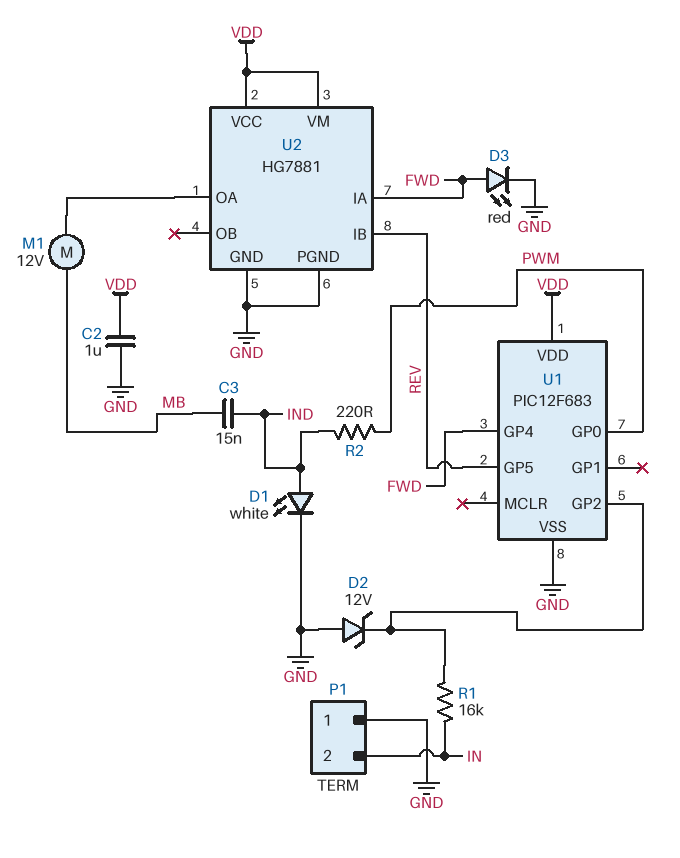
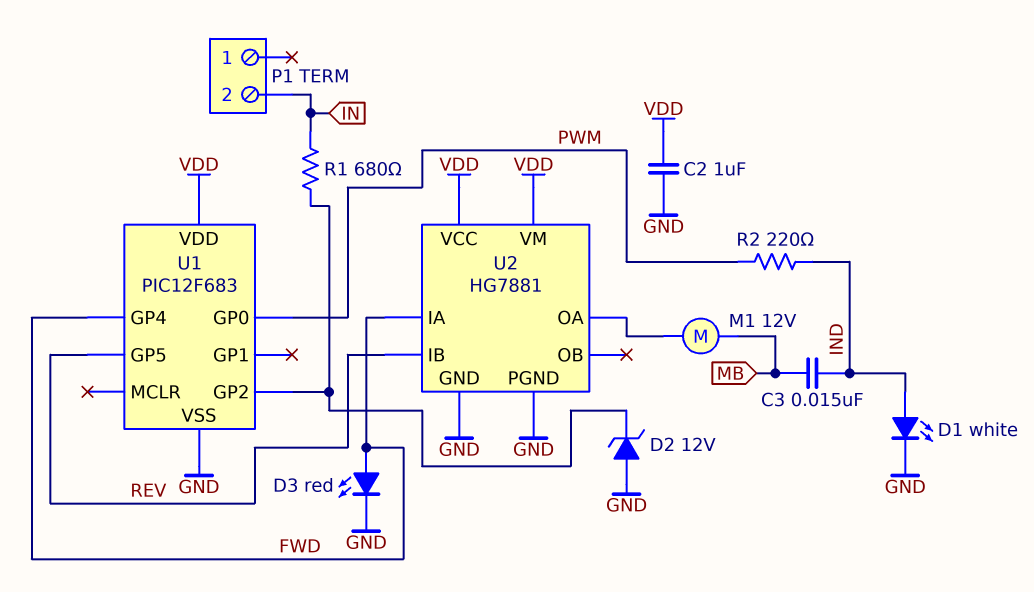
P1 pin 1: GND -> none
R1: 16k (IN, U1/GP2) -> 680 (IN, U1/GP2)

